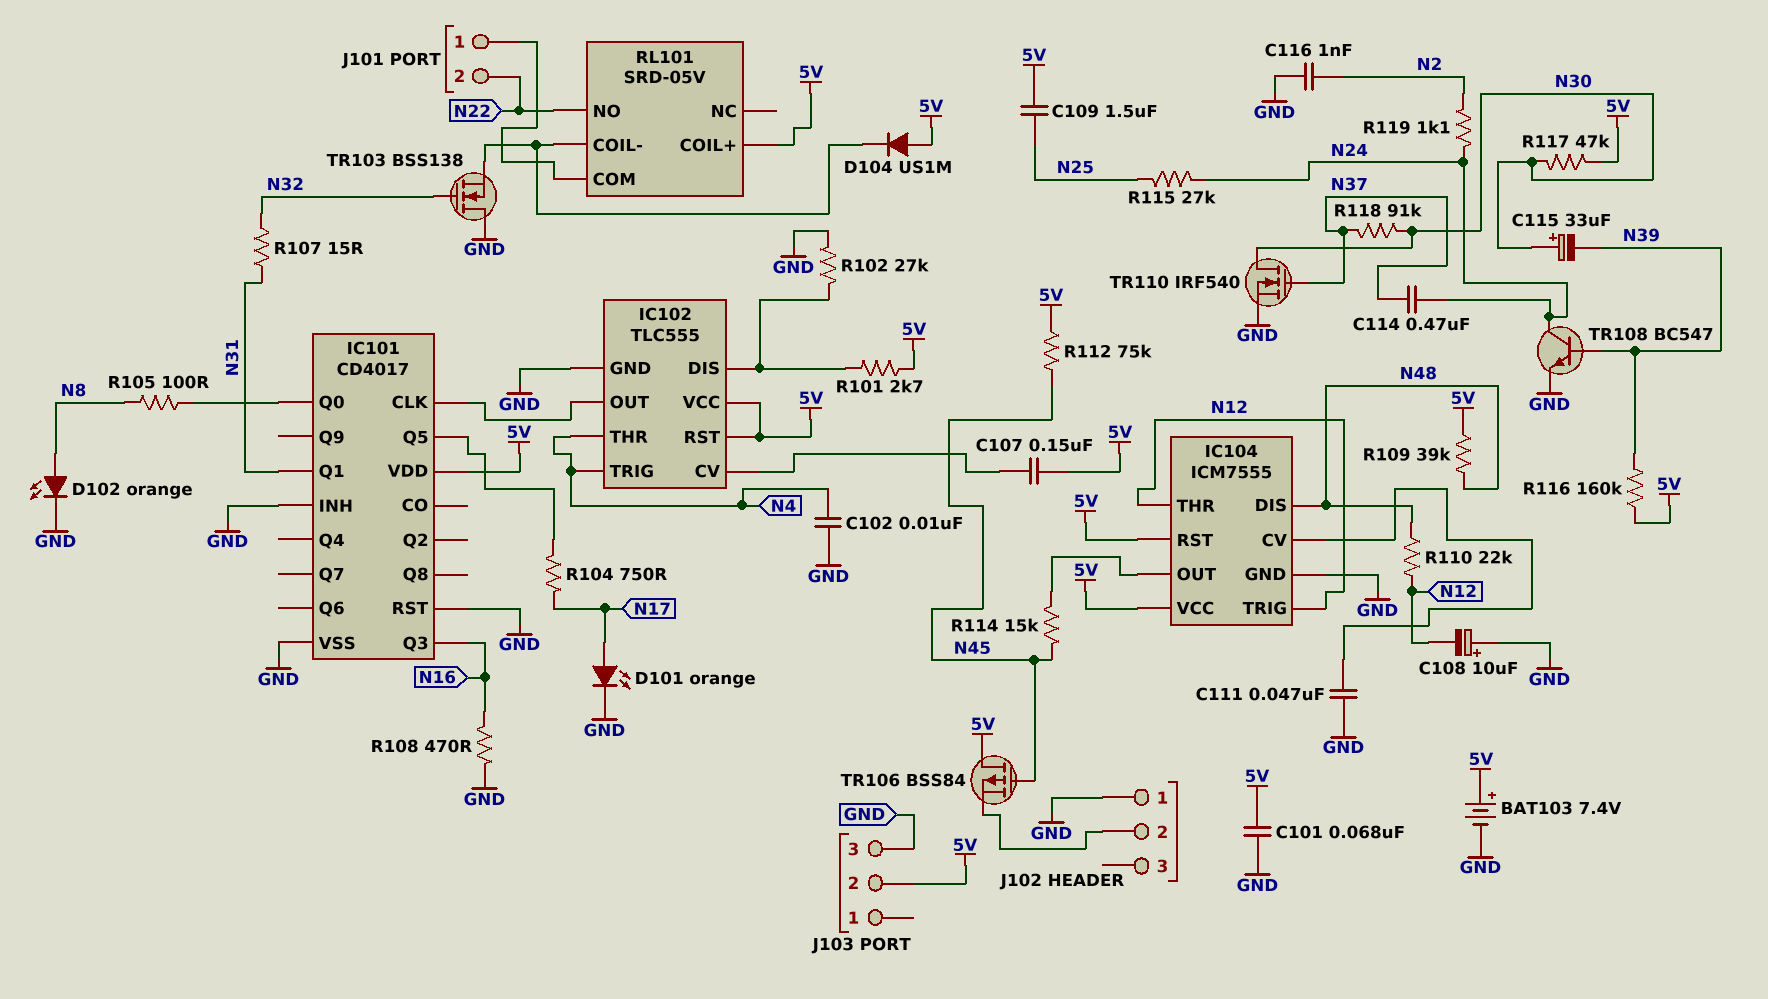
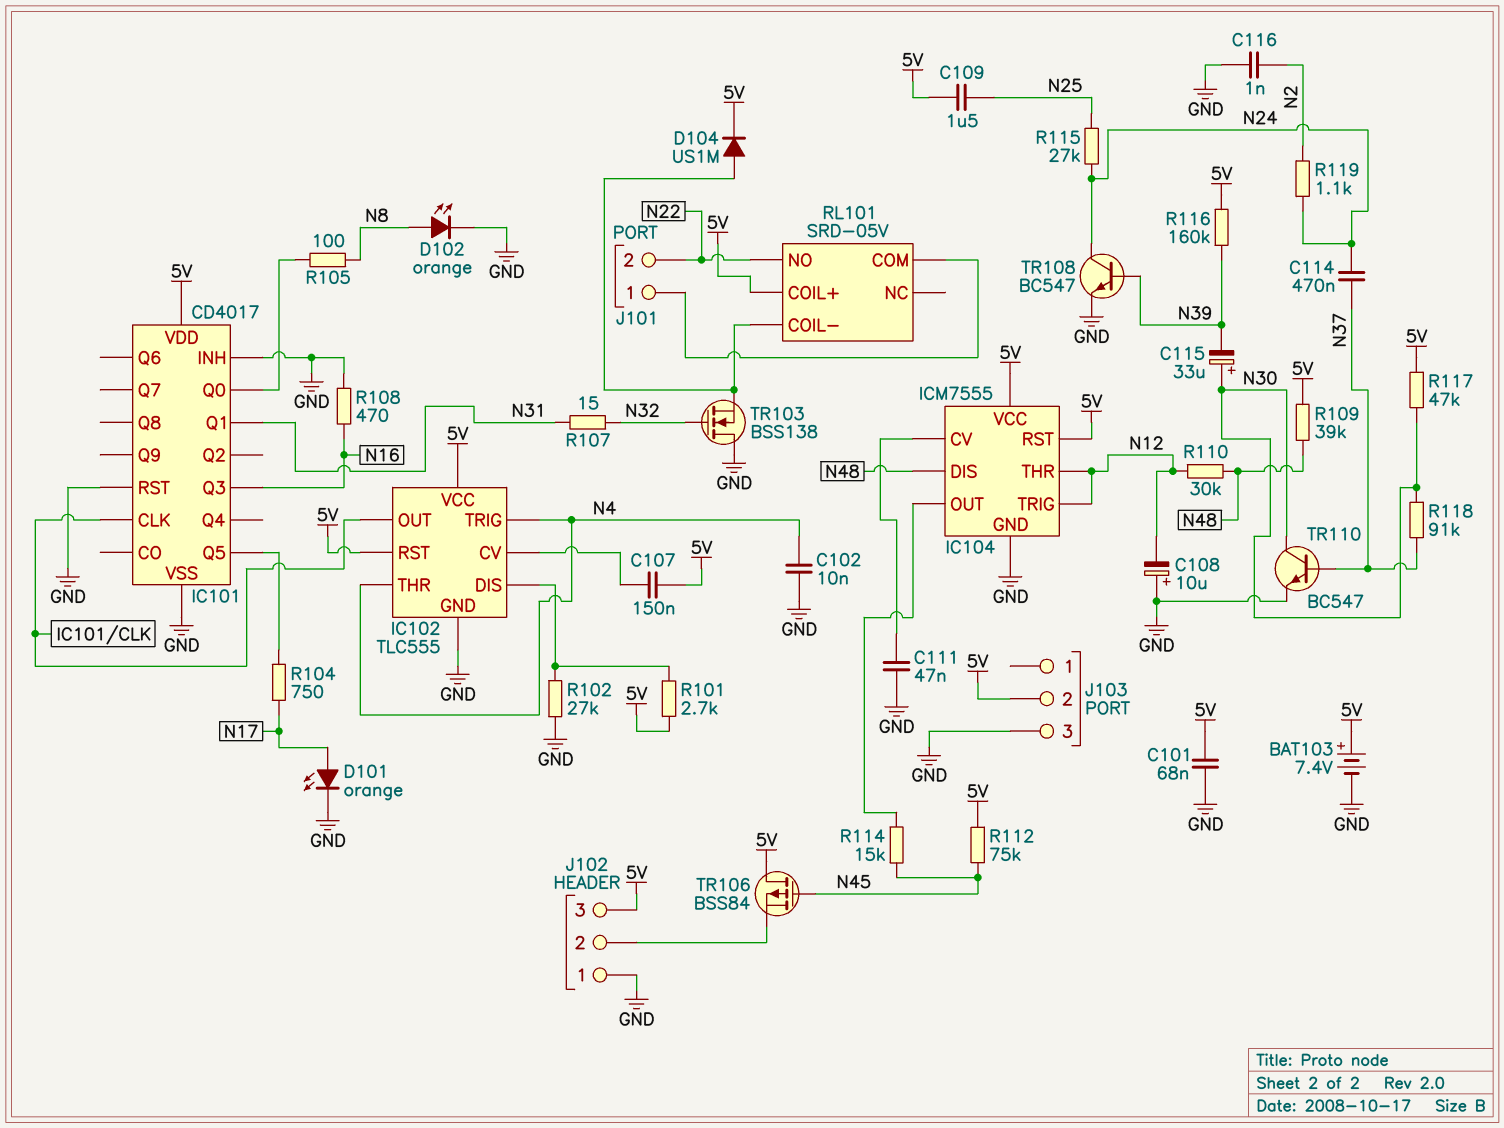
D104: diode US1M (A 5V, K RL101/COIL-) -> diode US1M (A RL101/COIL-, K 5V)
J102 pin 3: none -> 5V
R110: 22k (N12, N48) -> 30k (N12, N48)
TR110: NMOS IRF540 (G N37, D N30, S GND) -> NPN BC547 (B N37, C N30, E GND)

